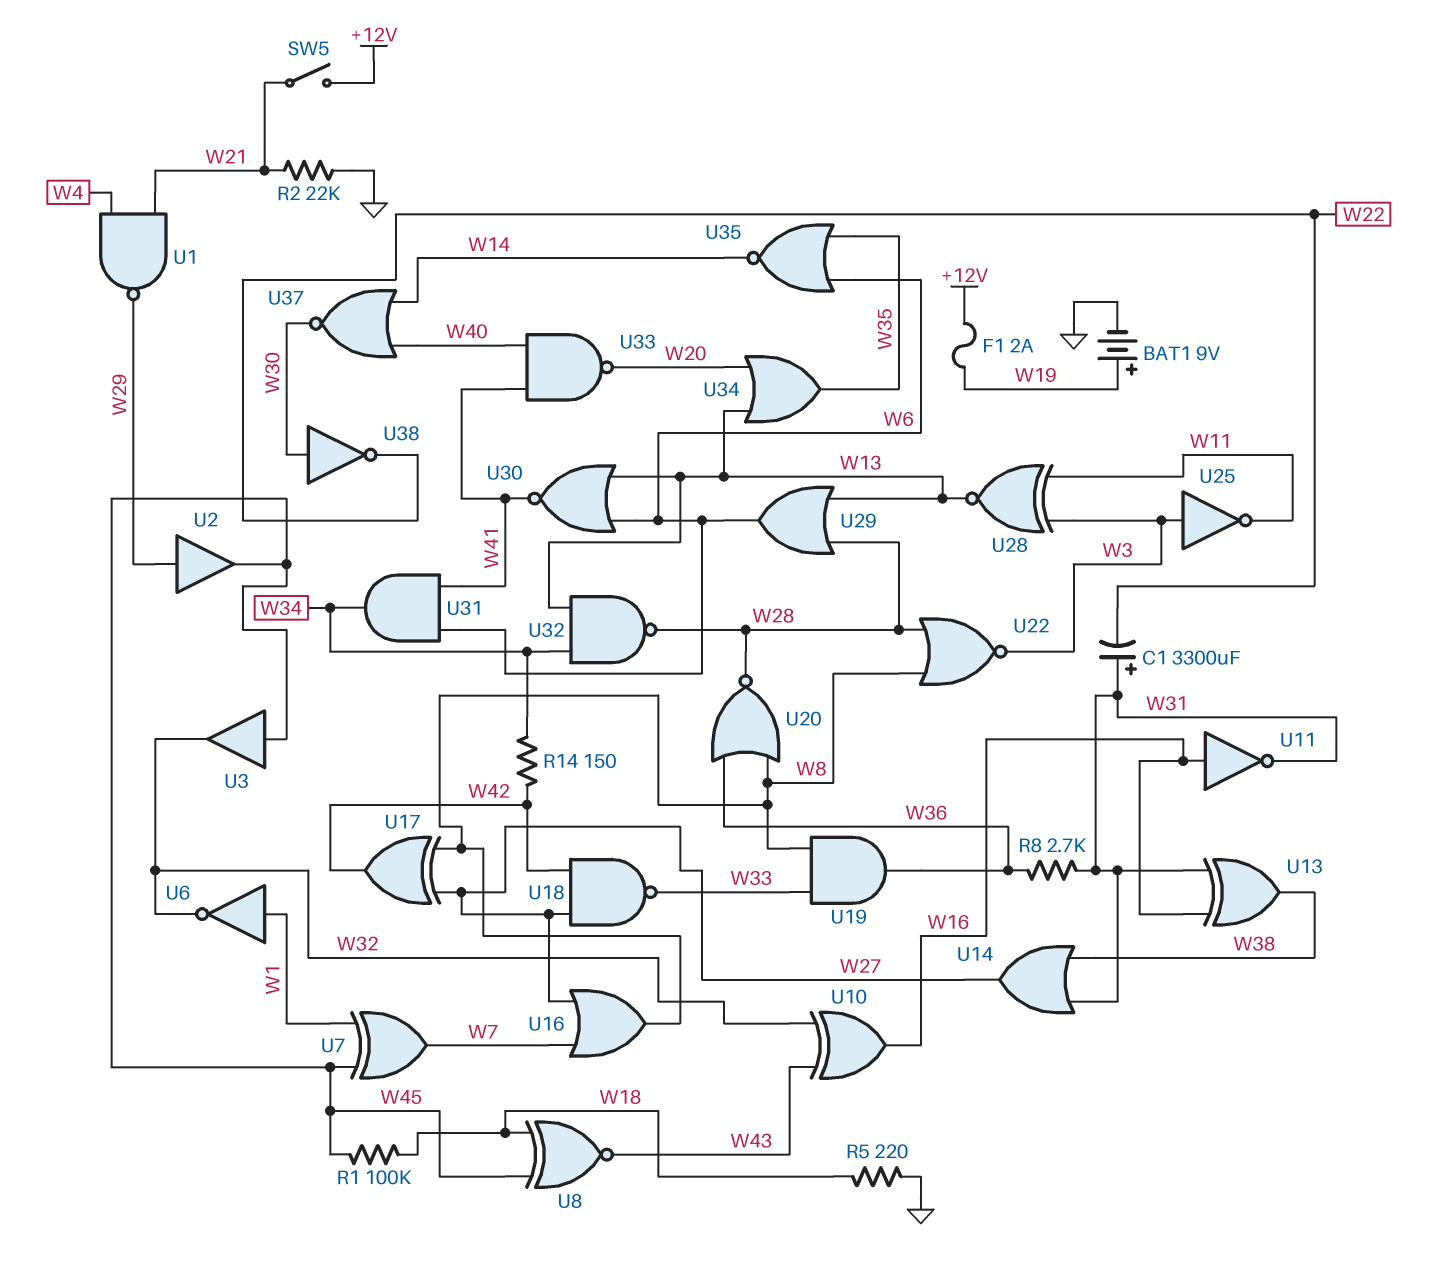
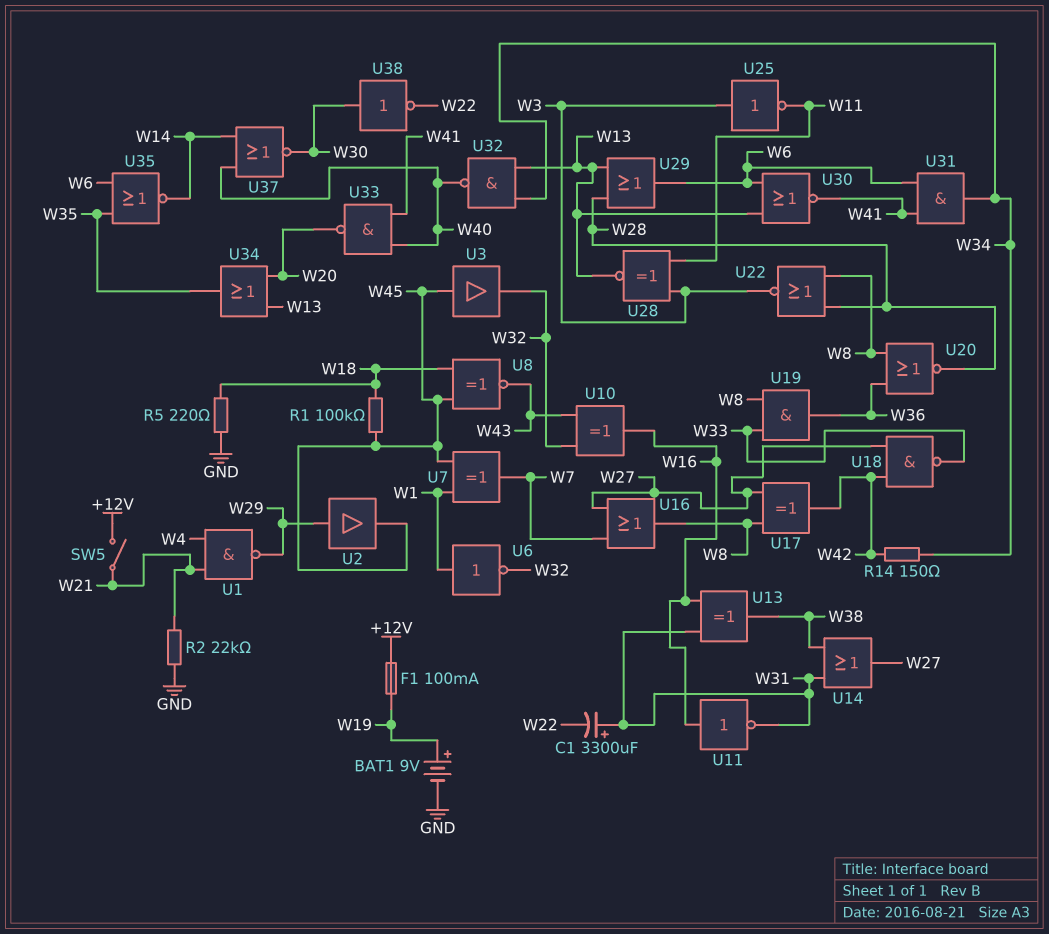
F1: 2A (+12V, W19) -> 100mA (+12V, W19)
R8: 2.7k (W31, W36) -> none
U32: NAND (in W13, in W34, out W28) -> NAND (in W13, in W34, out W40)

